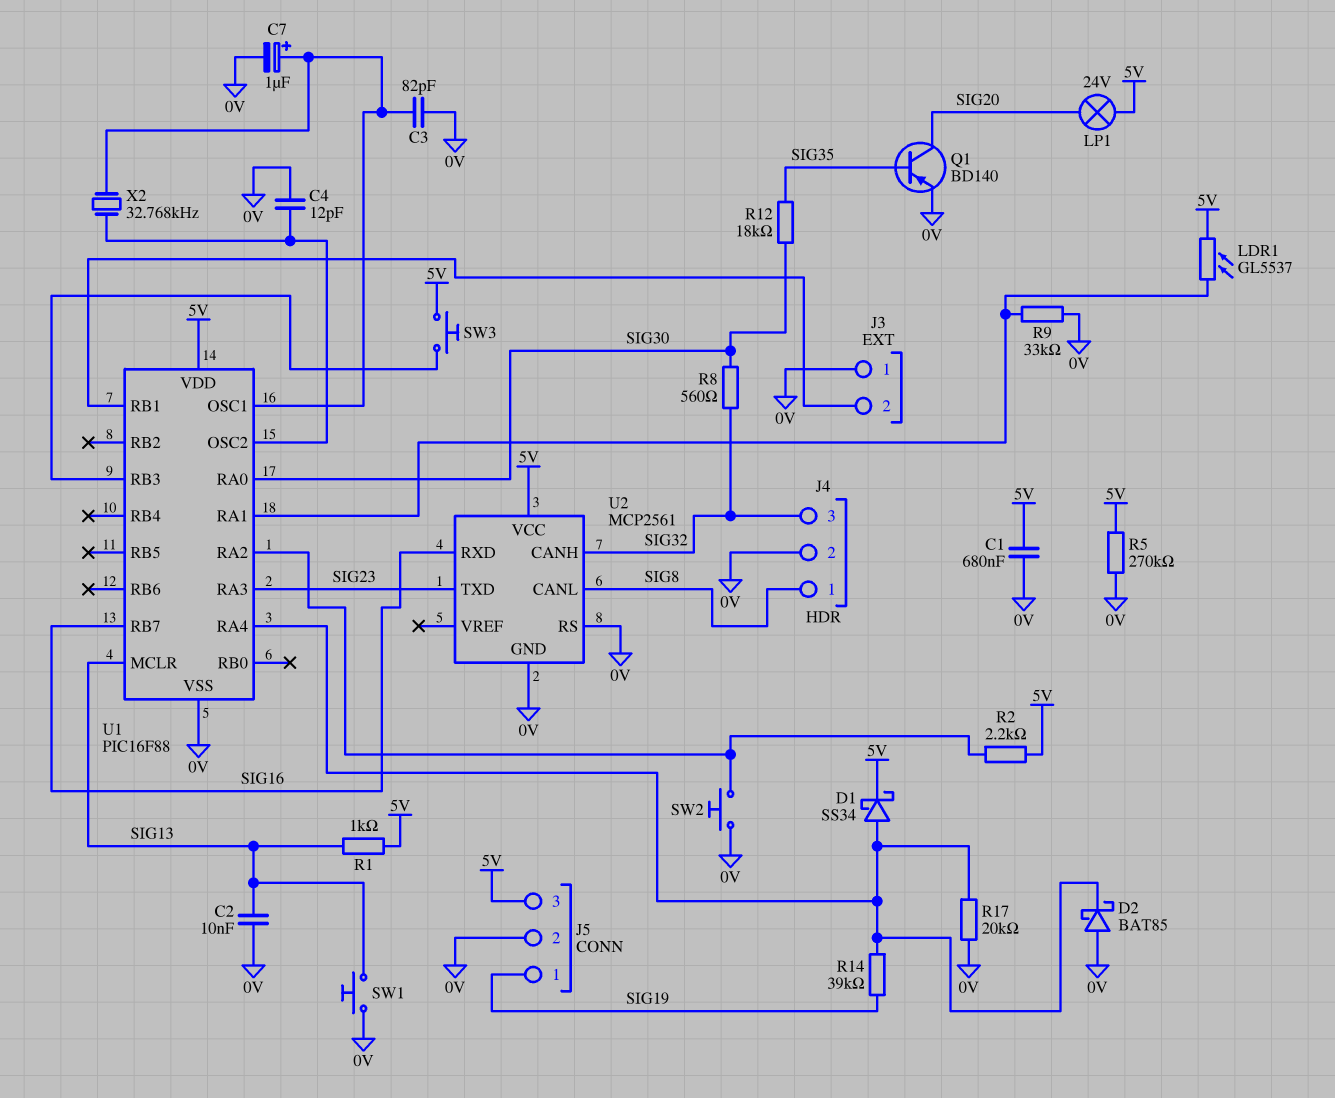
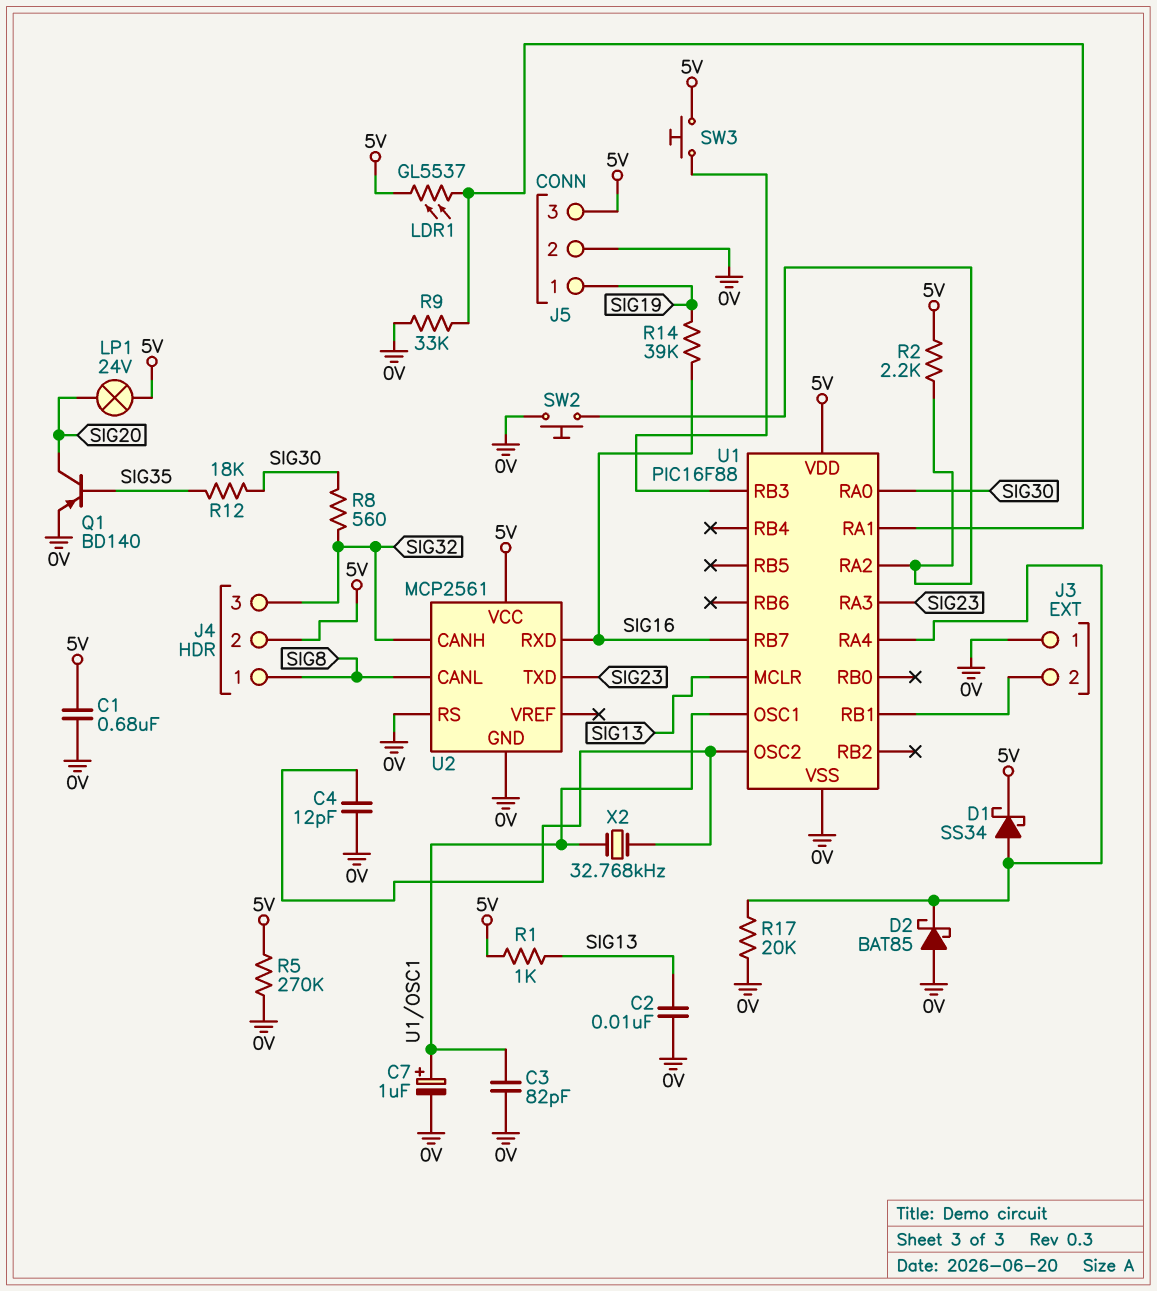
J4 pin 2: 0V -> 5V
R14: 39k (SIG19, U1/RA4) -> 39k (SIG16, SIG19)
SW1: button (0V, SIG13) -> none

